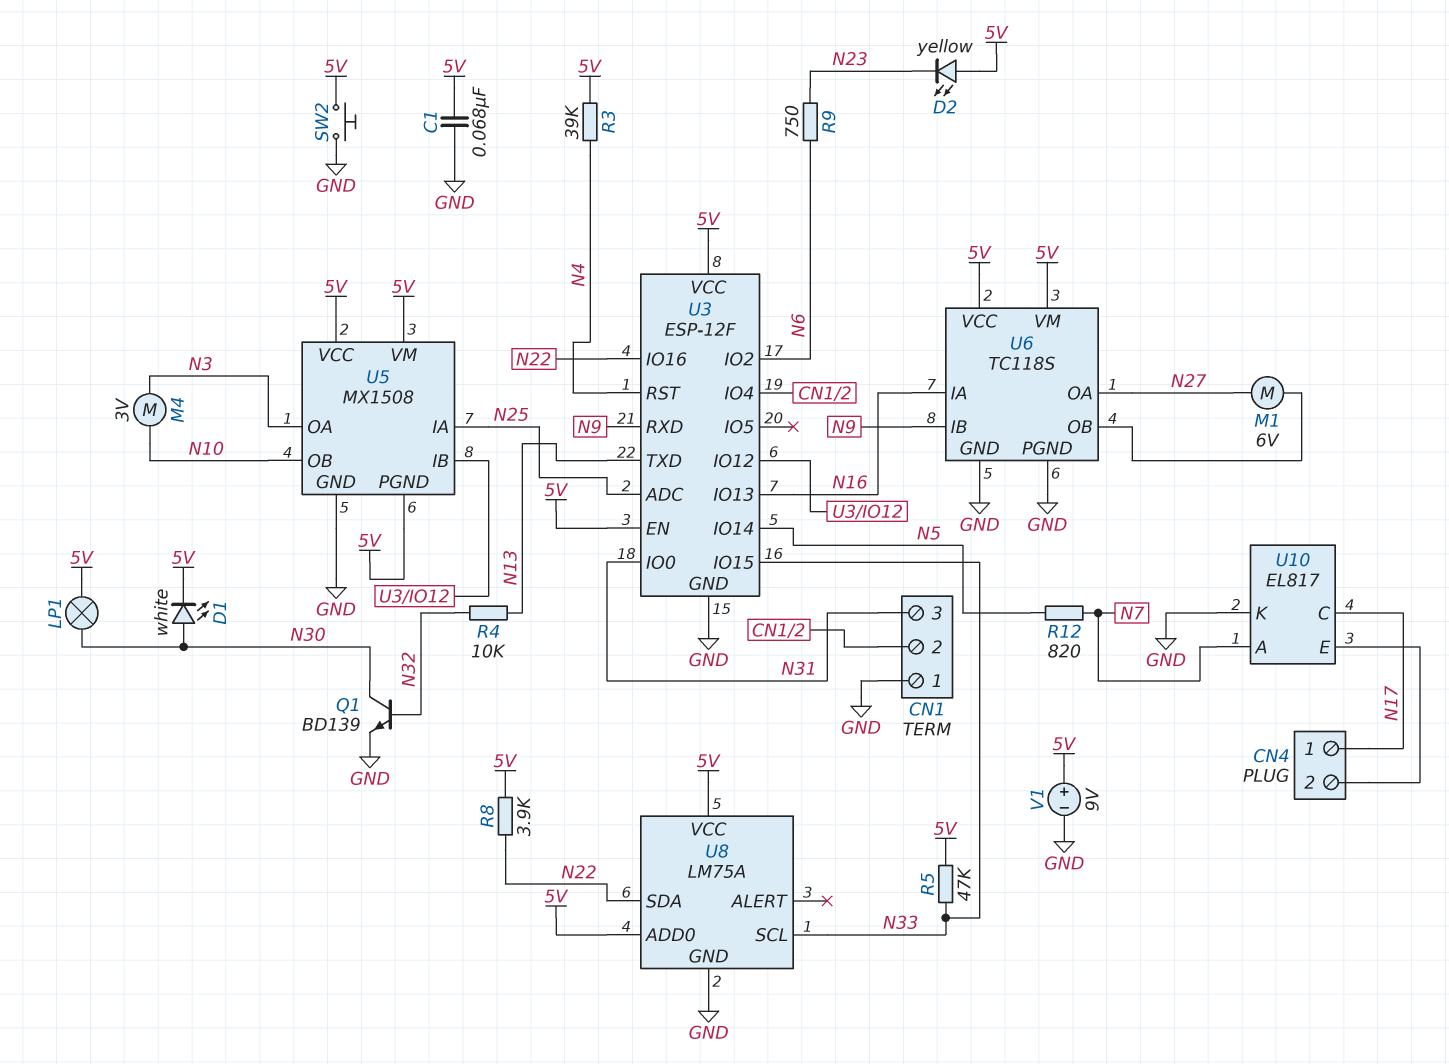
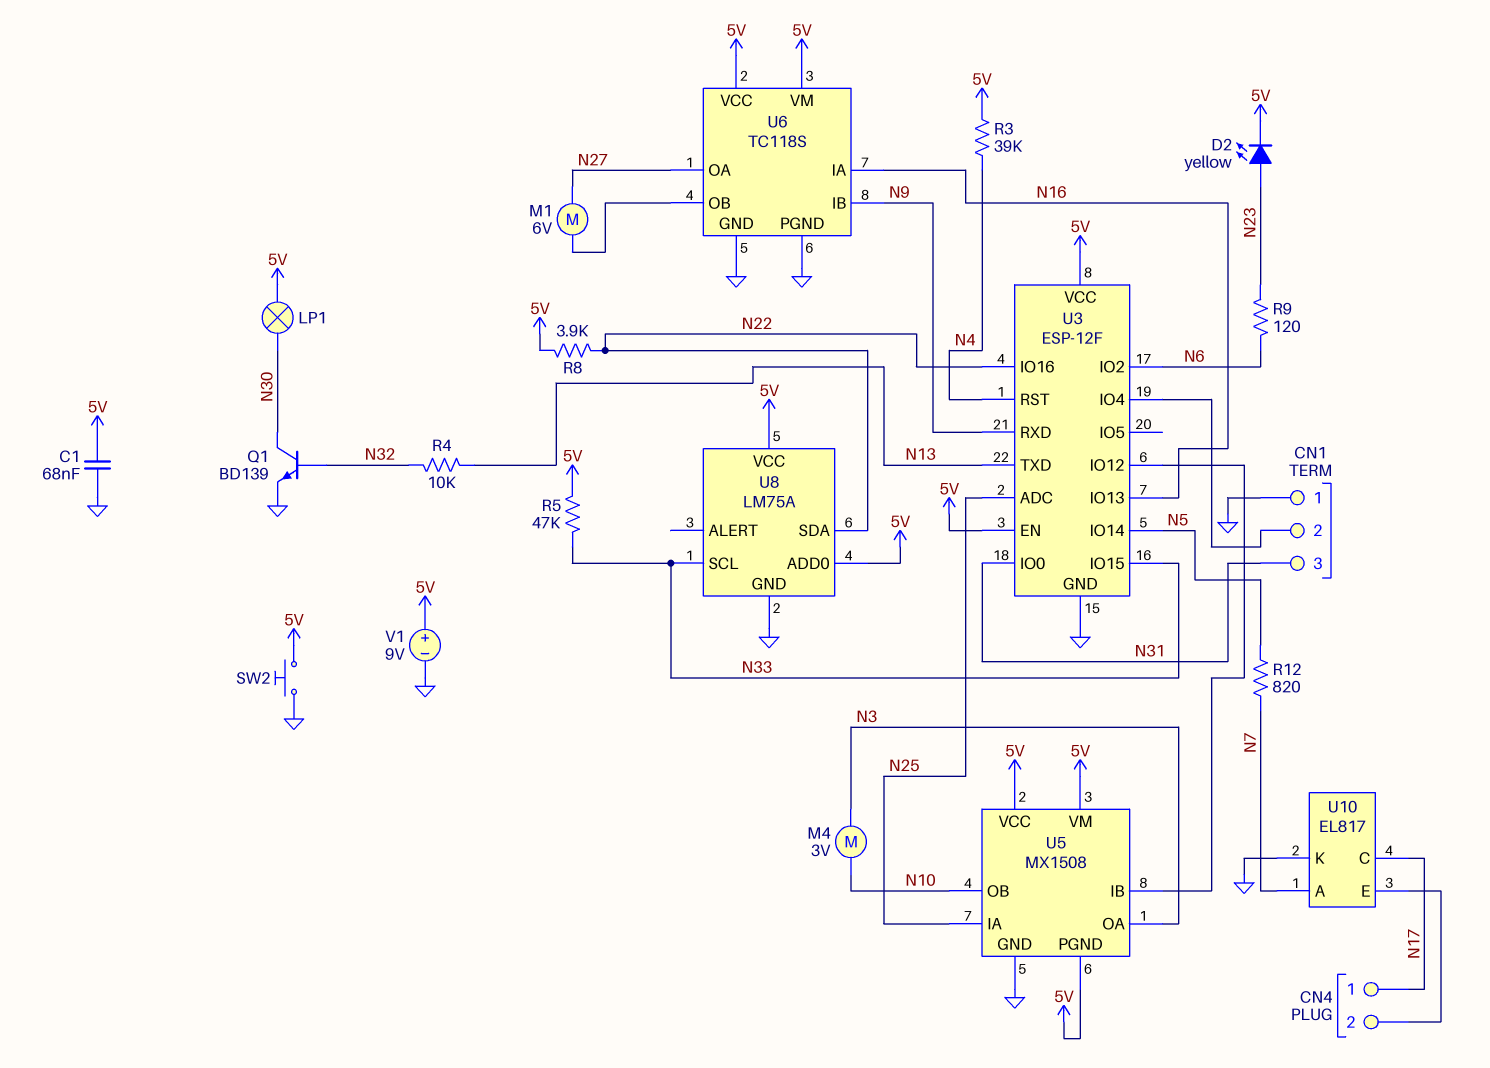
D1: LED white (A N30, K 5V) -> none
D2: LED yellow (A 5V, K N23) -> LED yellow (A N23, K 5V)
R9: 750 (N6, N23) -> 120 (N6, N23)

